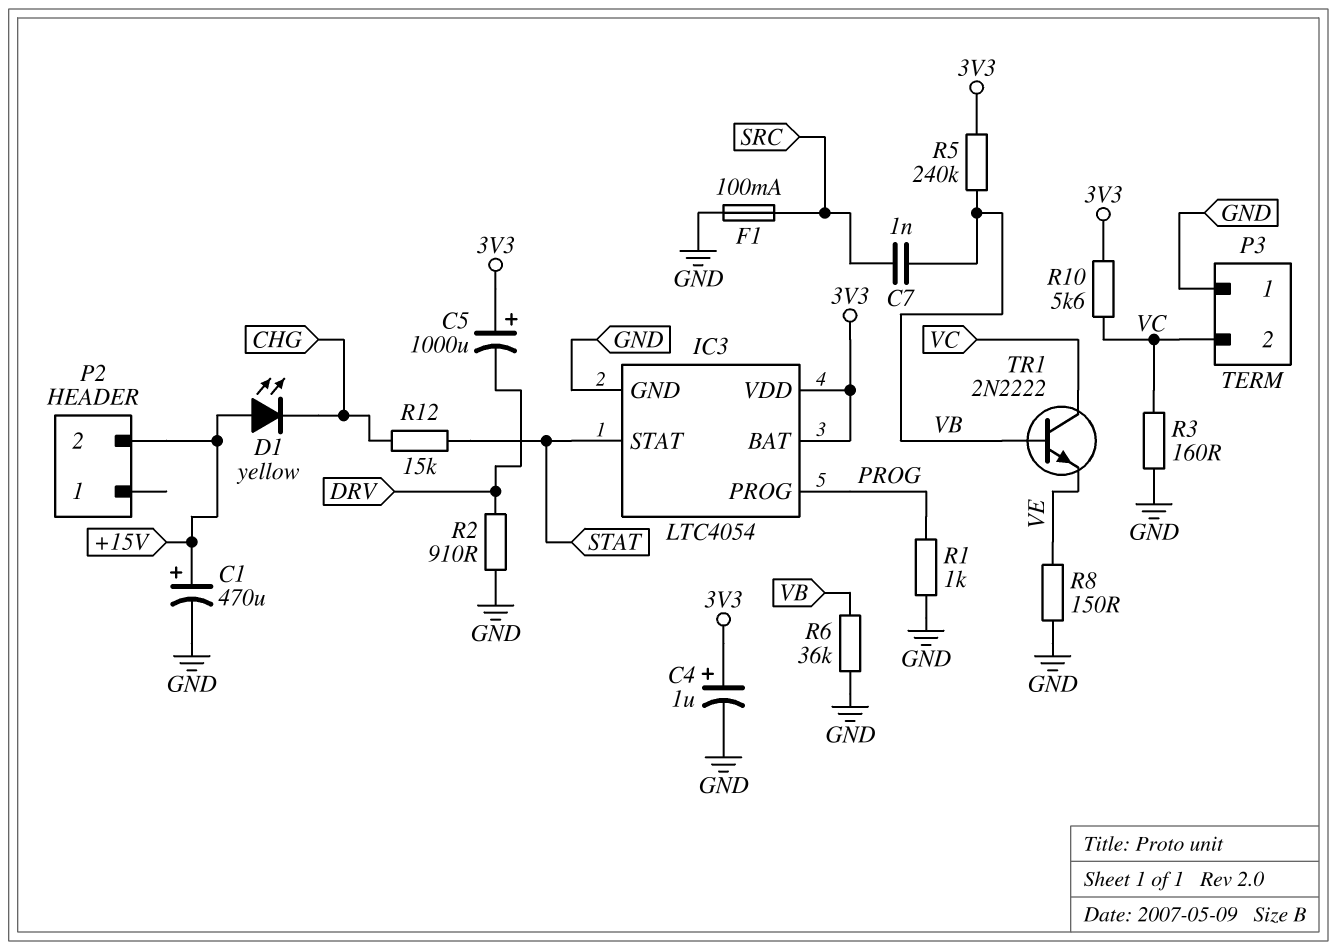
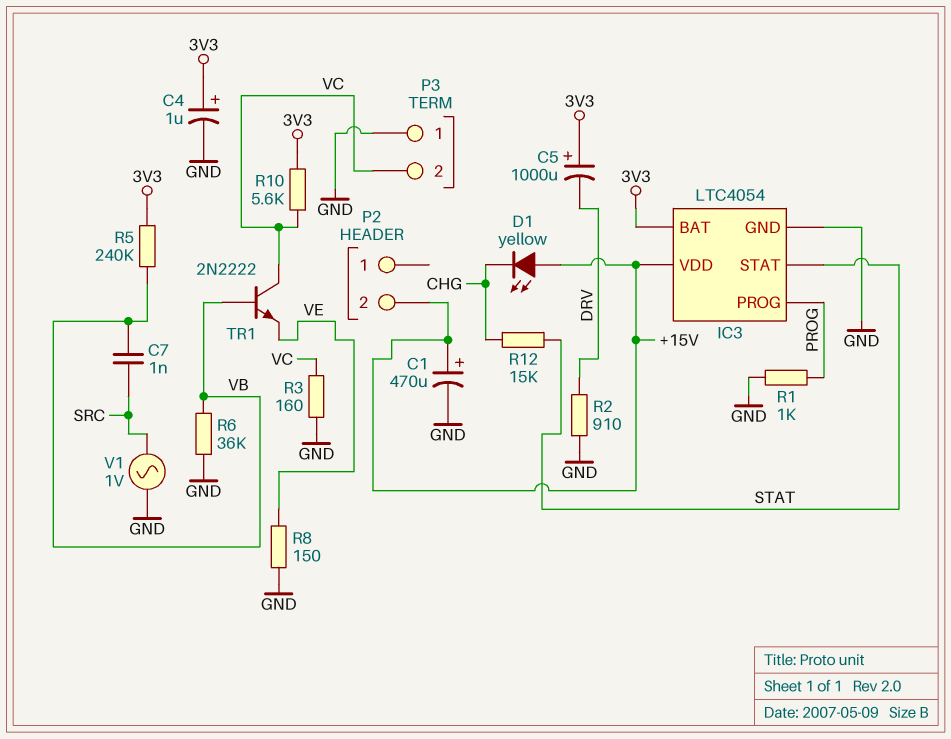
F1: 100mA (GND, SRC) -> none
IC3 pin VDD: 3V3 -> +15V
V1: none -> AC 1V (GND, SRC)

